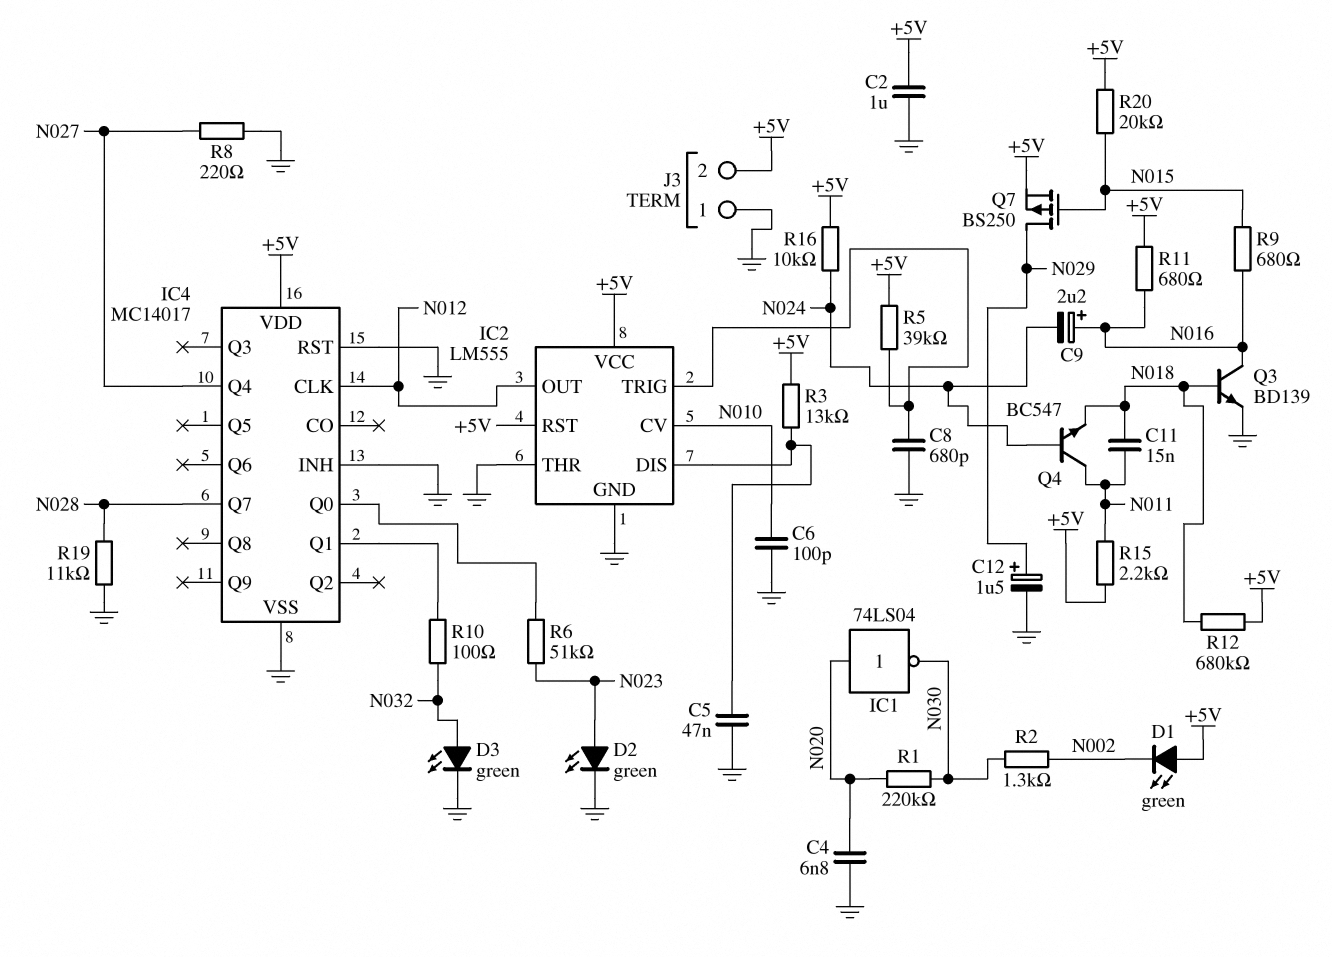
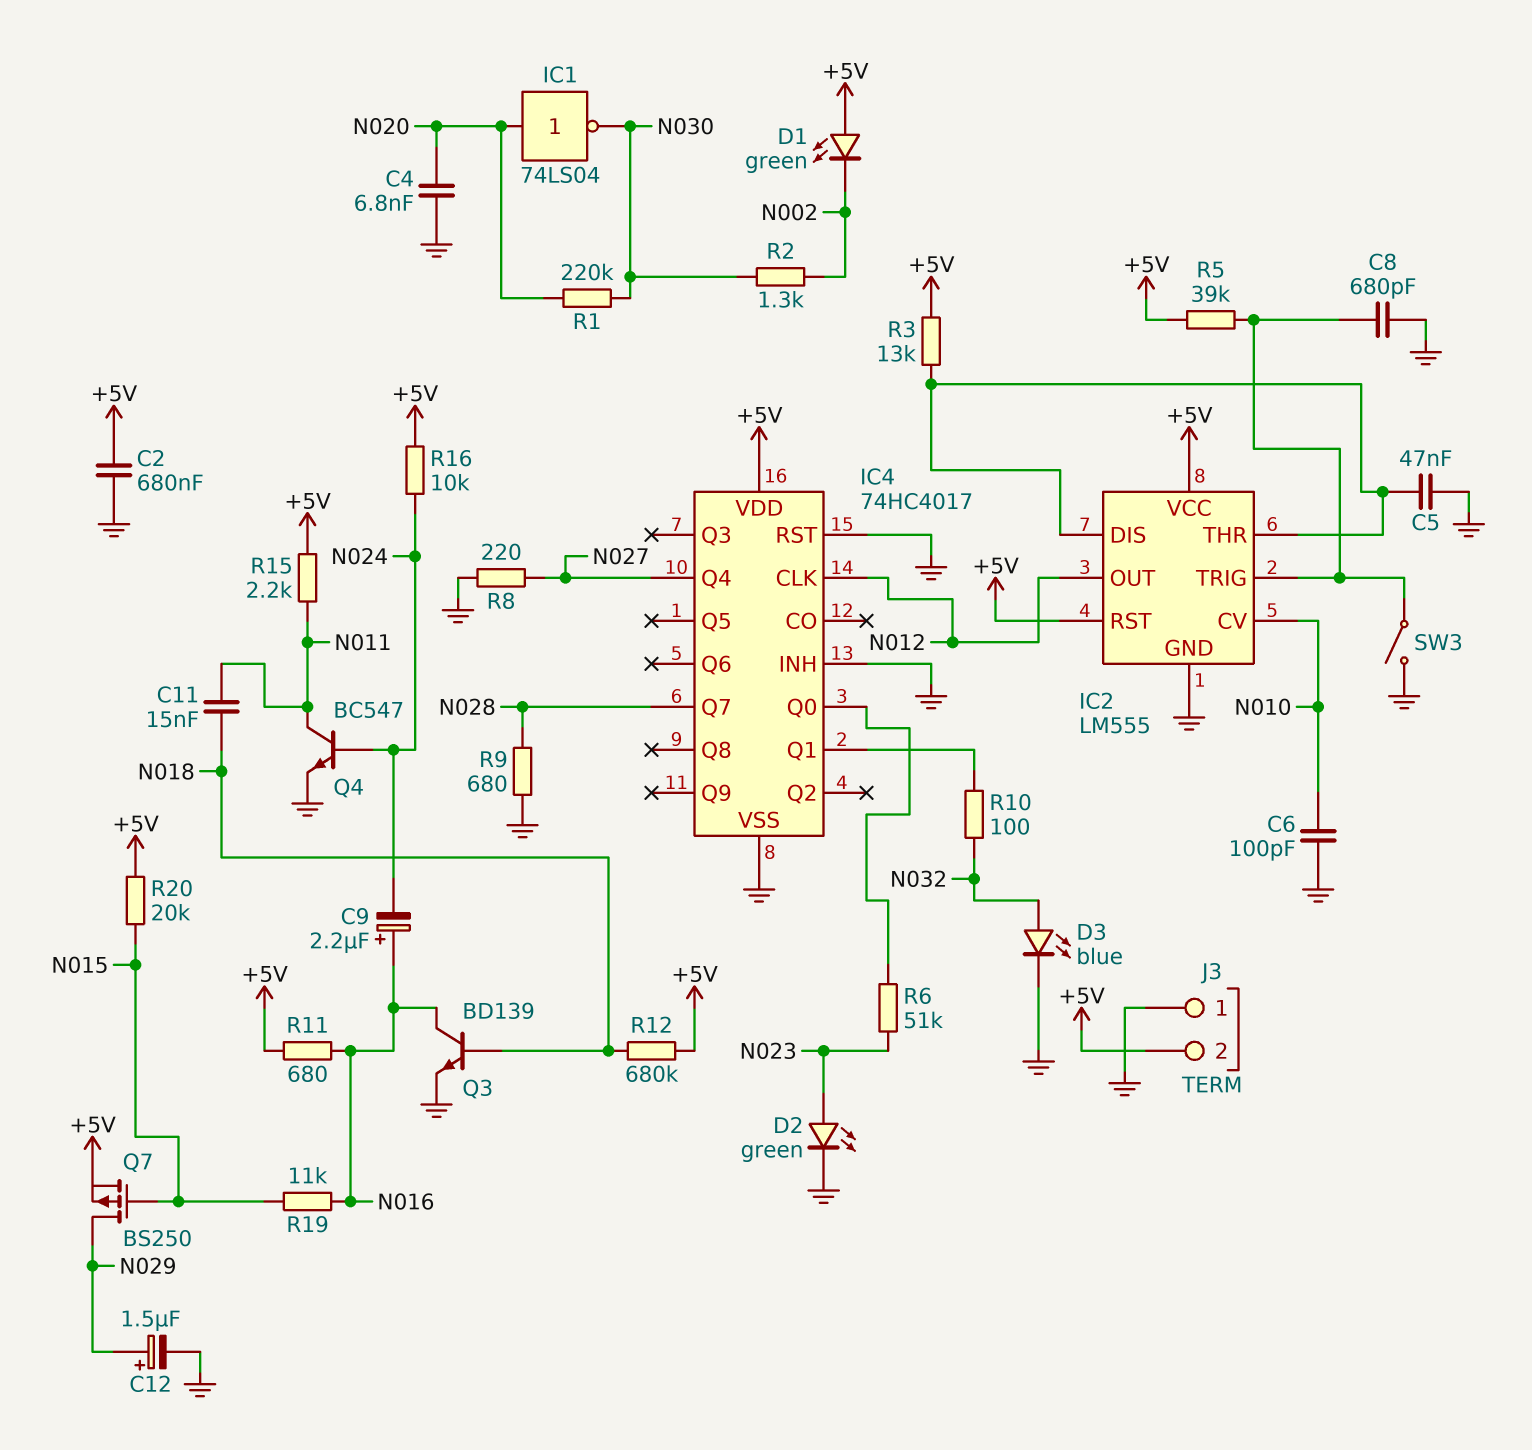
C2: 1uF (+5V, GND) -> 680nF (+5V, GND)
D3: LED green (A N032, K GND) -> LED blue (A N032, K GND)
IC2 pin THR: GND -> IC2/DIS
IC4: MC14017 -> 74HC4017
Q4: NPN BC547 (B N024, C N011, E N018) -> NPN BC547 (B N024, C N011, E GND)
R9: 680 (N015, N016) -> 680 (GND, N028)
R19: 11k (GND, N028) -> 11k (N015, N016)
SW3: none -> switch (GND, IC2/TRIG)

